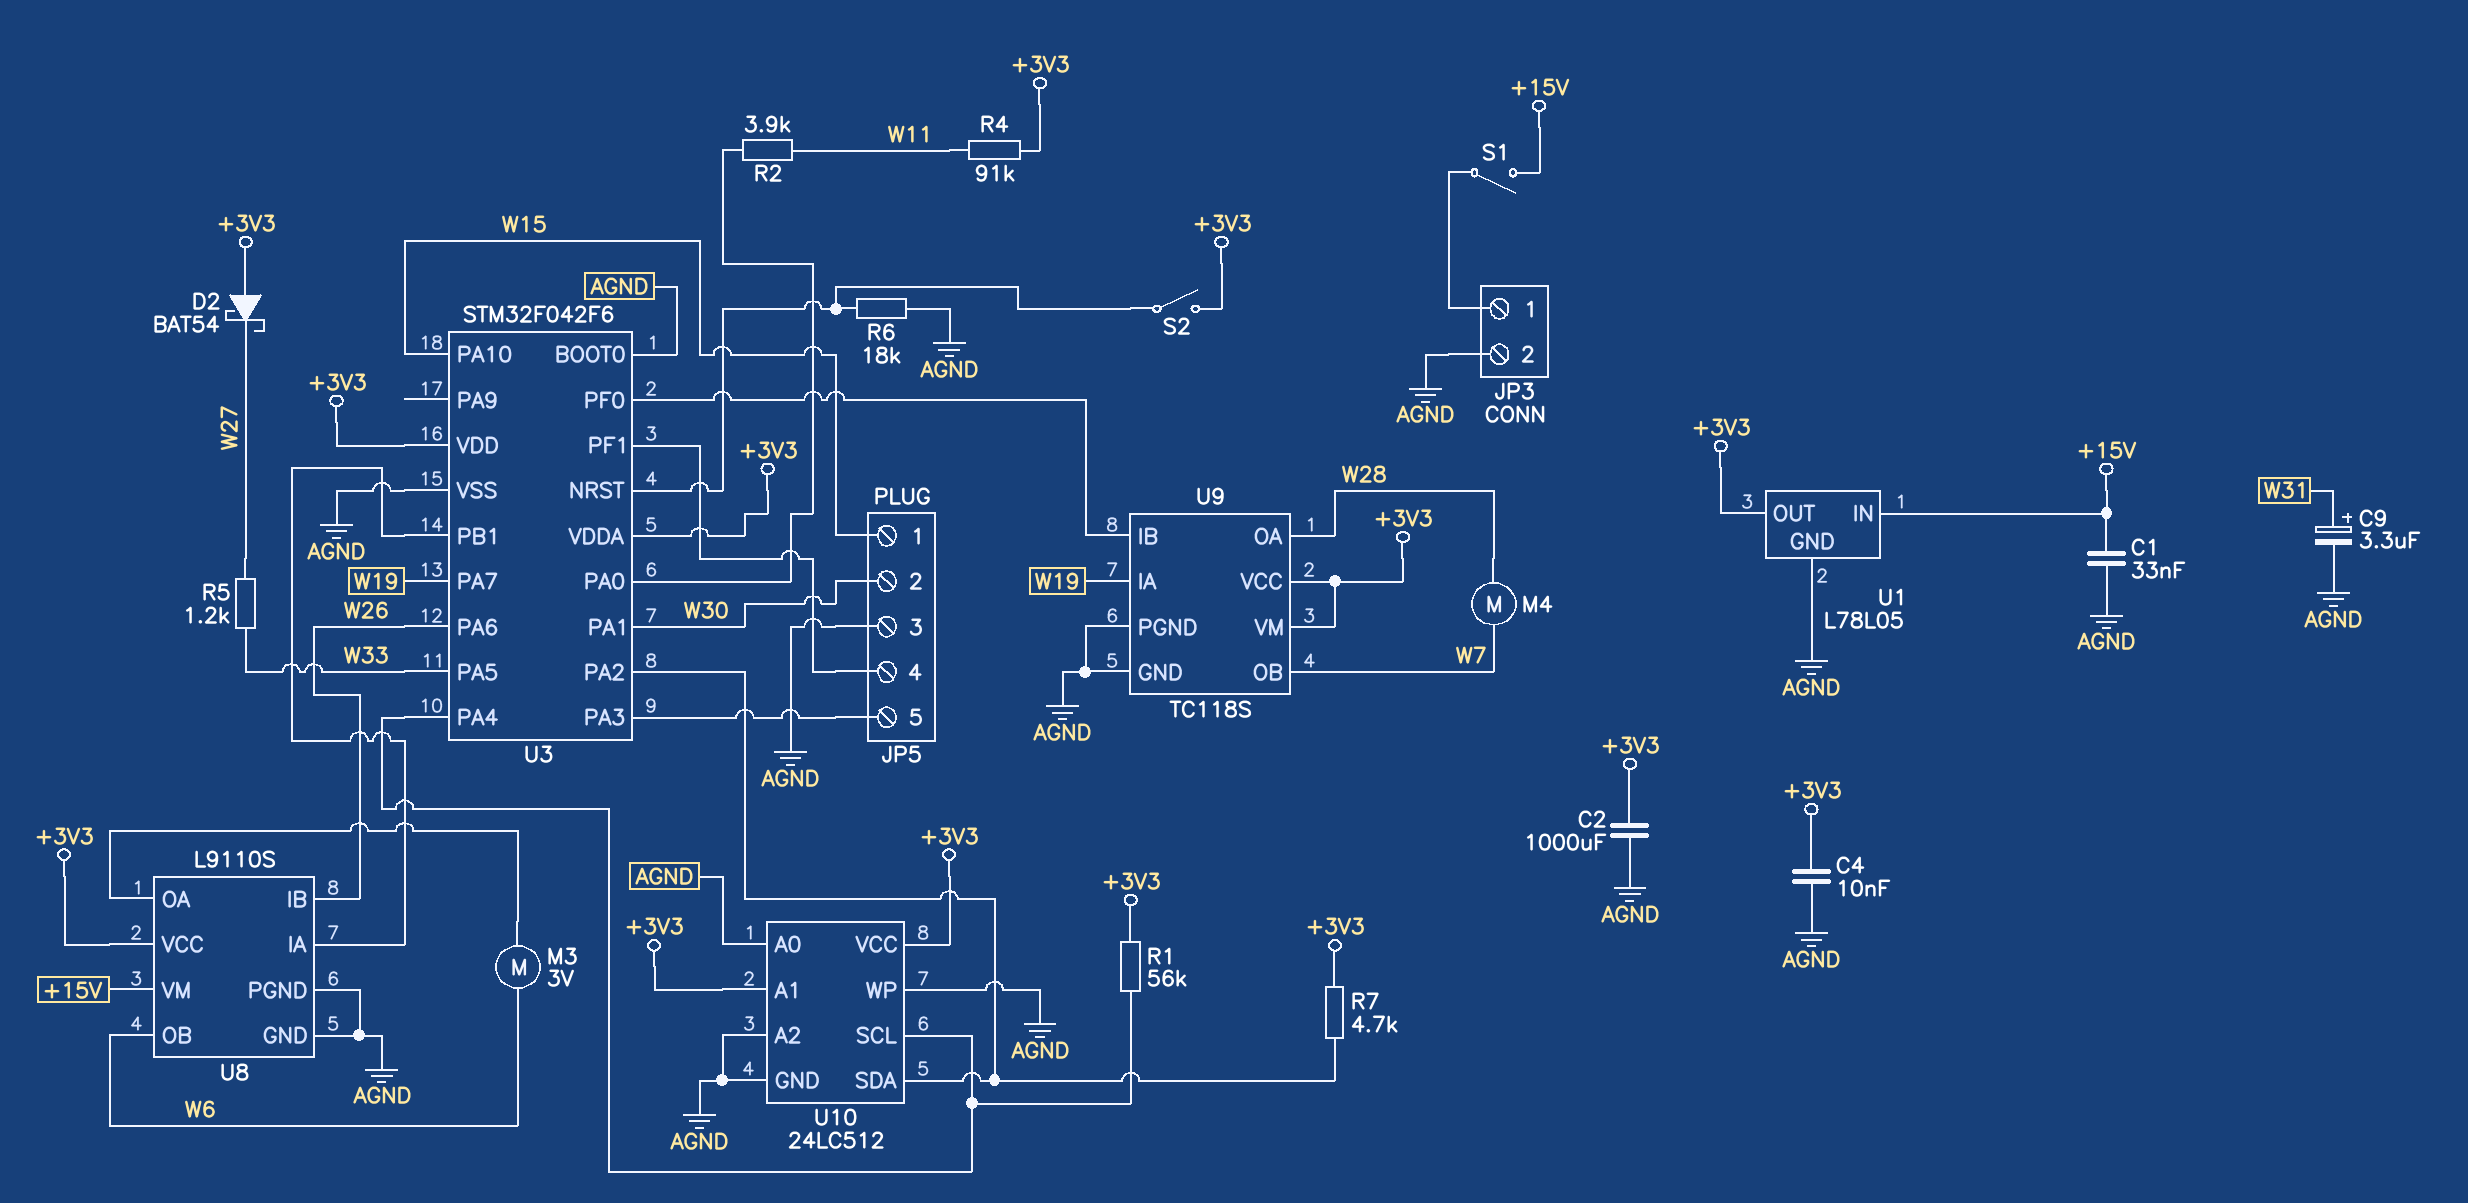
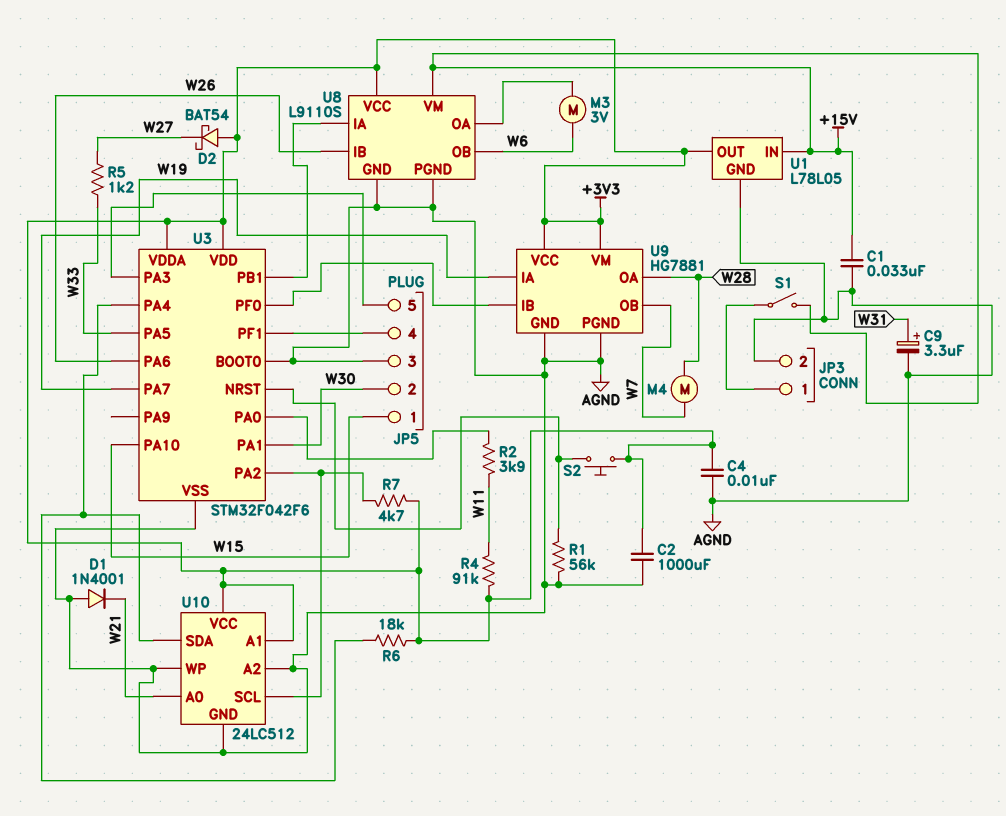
D1: none -> diode 1N4001 (A AGND, K W21)
R1: 56k (+3V3, U3/PA4) -> 56k (AGND, U3/NRST)
R6: 18k (AGND, U3/NRST) -> 18k (+3V3, U3/PA4)
S2: switch (+3V3, U3/NRST) -> button (+3V3, U3/NRST)
U9: TC118S -> HG7881
U10 pin A0: AGND -> W21
U10 pin SCL: U3/PA4 -> U3/PA2
U10 pin SDA: U3/PA2 -> U3/PA4

